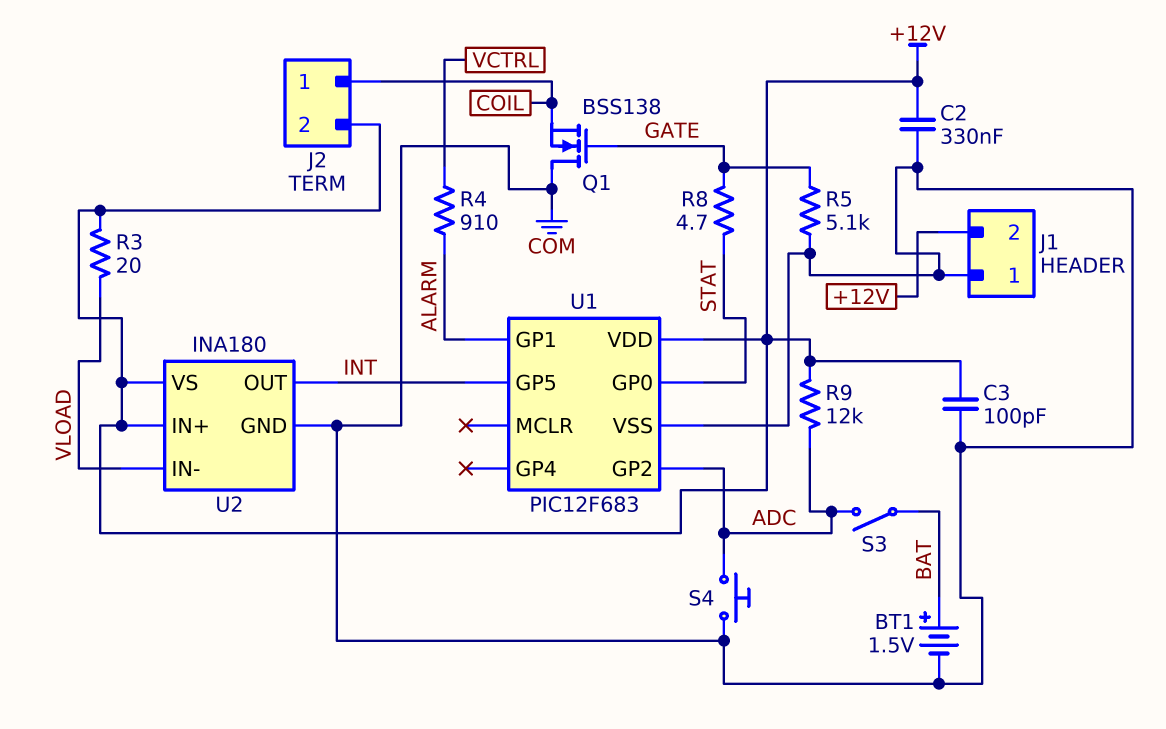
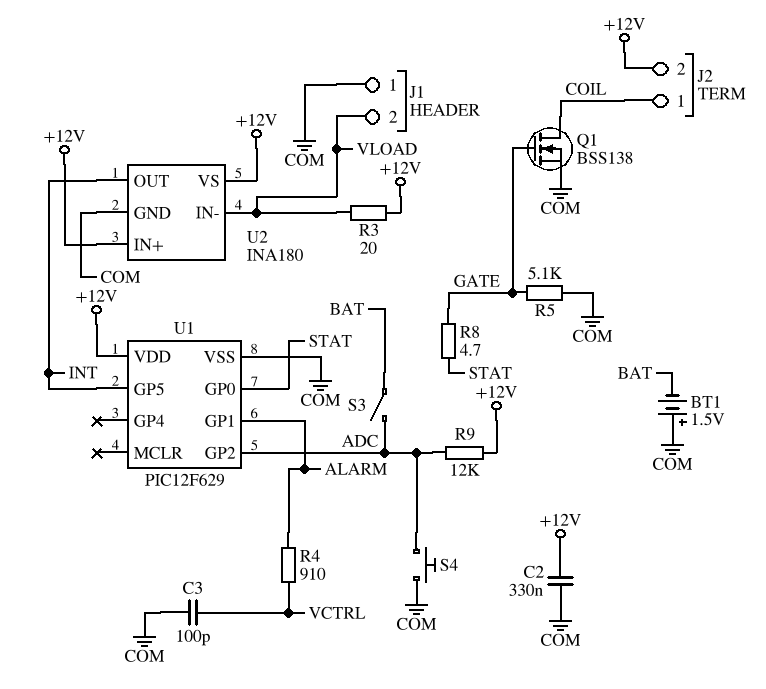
BT1: 1.5V (plus BAT, minus COM) -> 1.5V (plus COM, minus BAT)
C3: 100pF (+12V, COM) -> 100pF (COM, VCTRL)
J1 pin 2: +12V -> VLOAD
Q1: NMOS BSS138 (G GATE, D COM, S COIL) -> NMOS BSS138 (G GATE, D COIL, S COM)
U1: PIC12F683 -> PIC12F629

